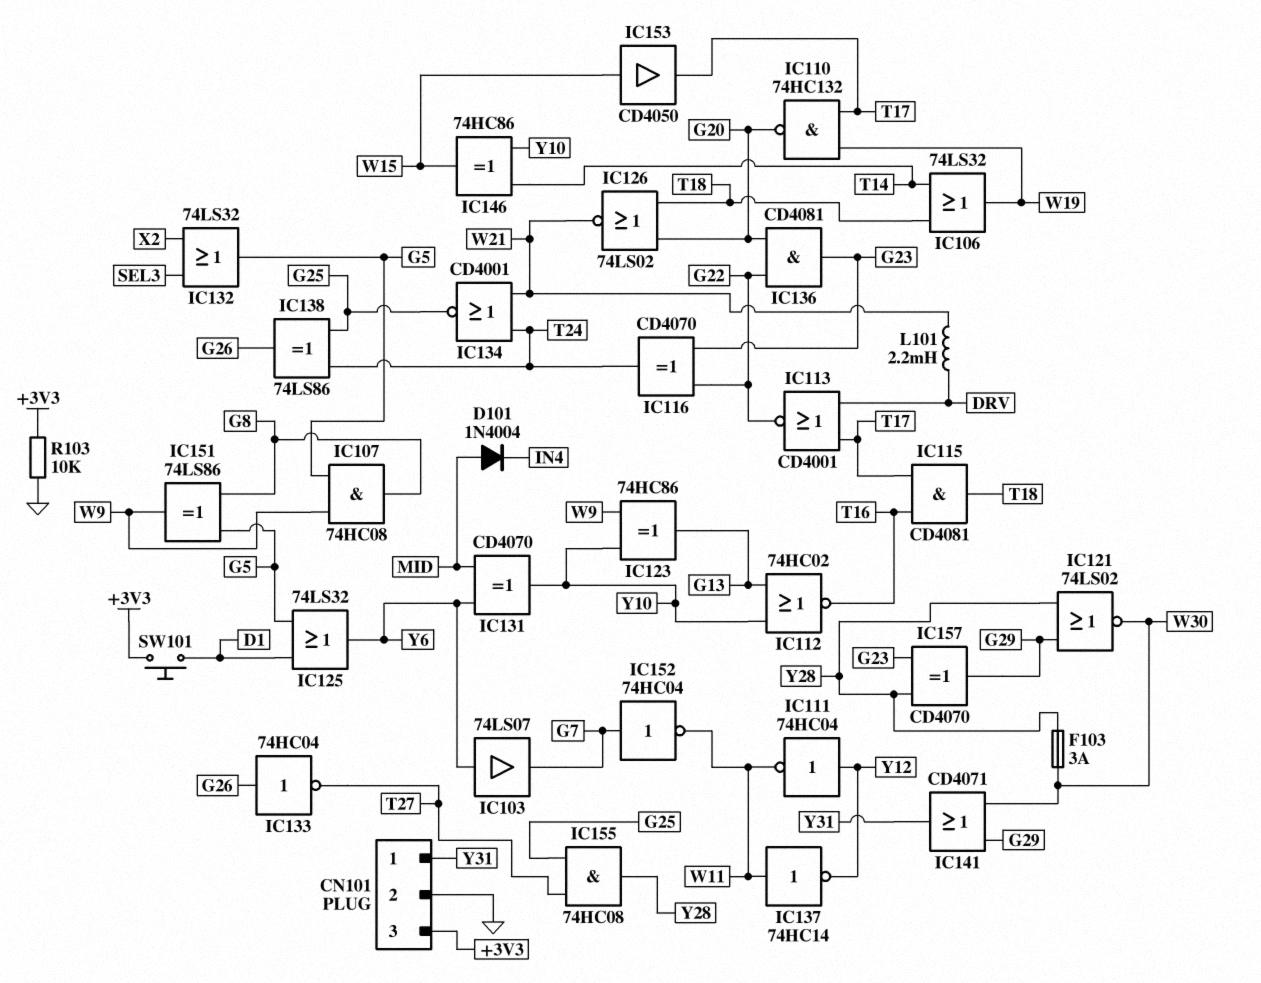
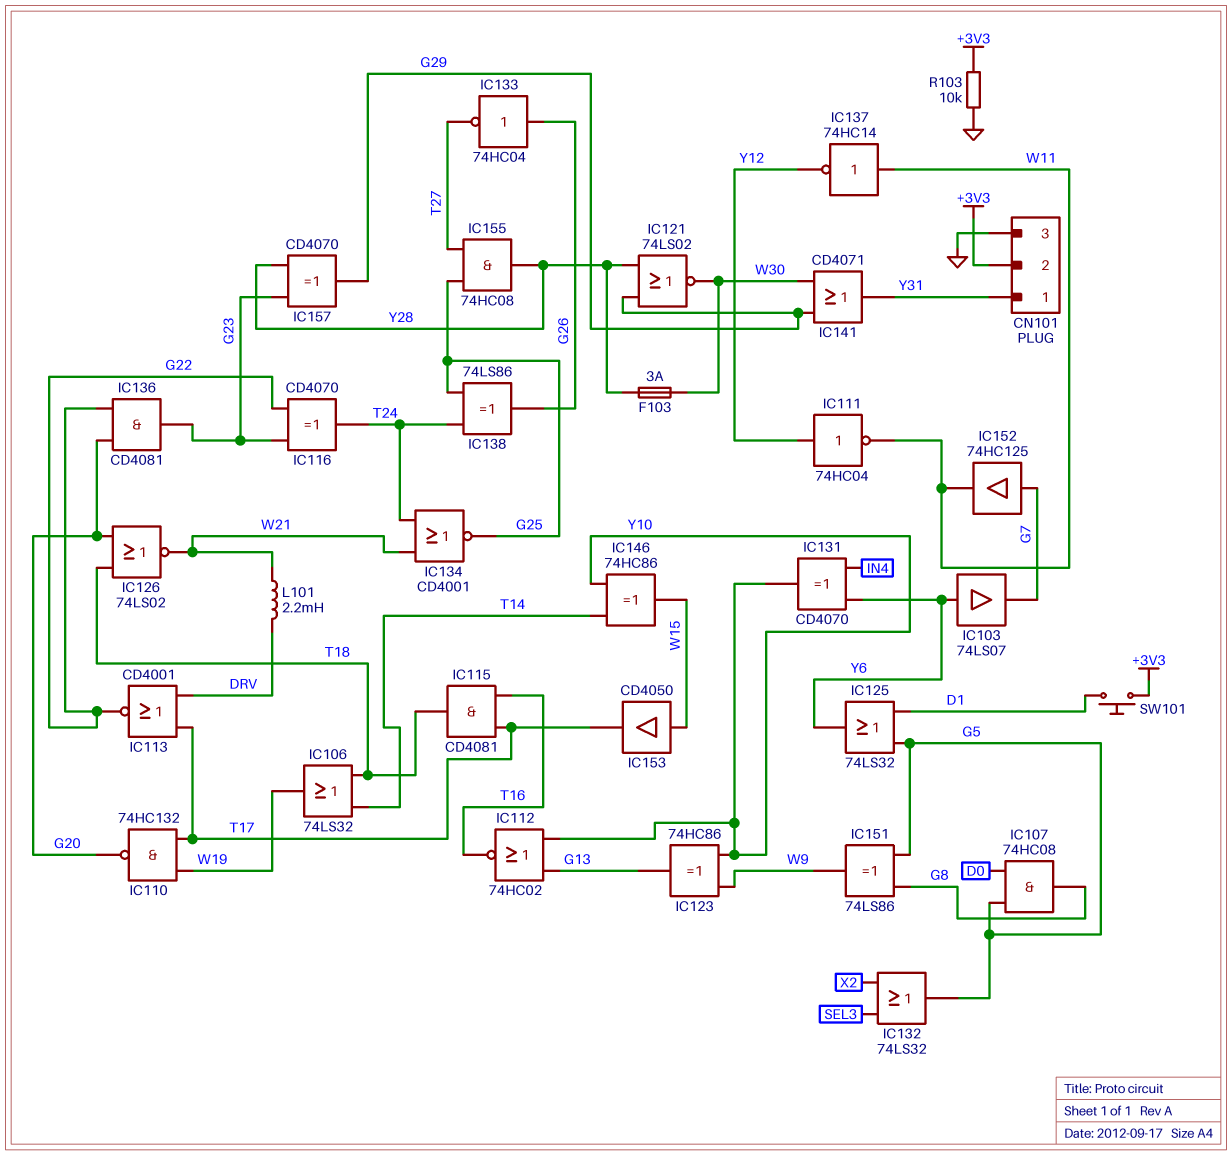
CN101 pin 2: GND -> +3V3
CN101 pin 3: +3V3 -> GND
D101: diode 1N4004 (A MID, K IN4) -> none
IC107: AND 74HC08 (in G5, in W9, out G8) -> AND 74HC08 (in D0, in G5, out G8)
IC131: XOR CD4070 (in MID, in Y6, out Y10) -> XOR CD4070 (in IN4, in Y6, out Y10)
IC152: NOT 74HC04 (in G7, out W11) -> buffer 74HC125 (in G7, out W11)

